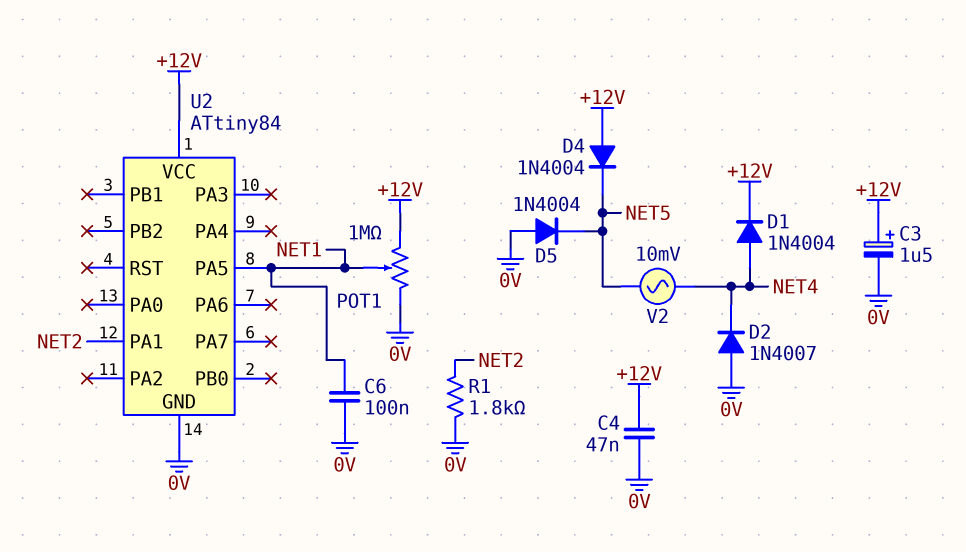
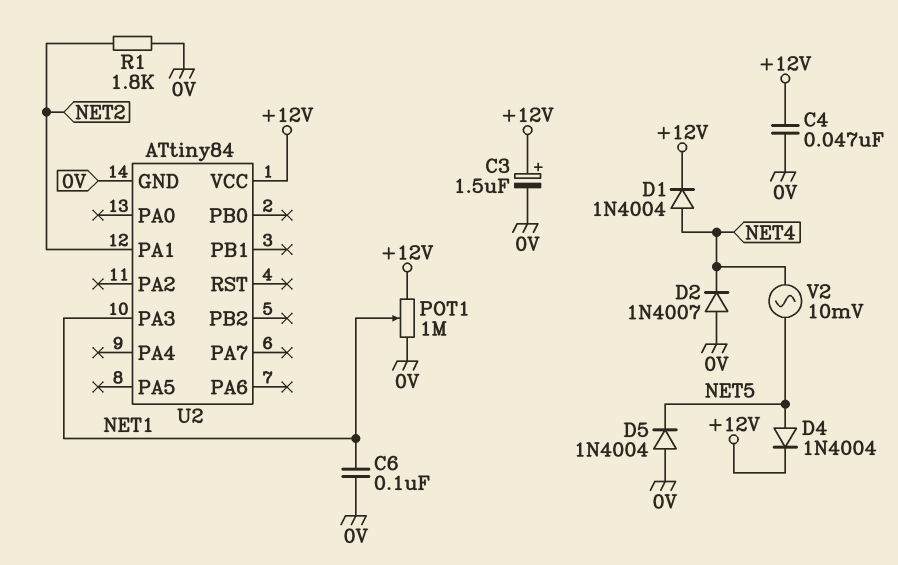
D4: diode 1N4004 (A +12V, K NET5) -> diode 1N4004 (A NET5, K +12V)
U2 pin PA3: none -> NET1
U2 pin PA5: NET1 -> none

